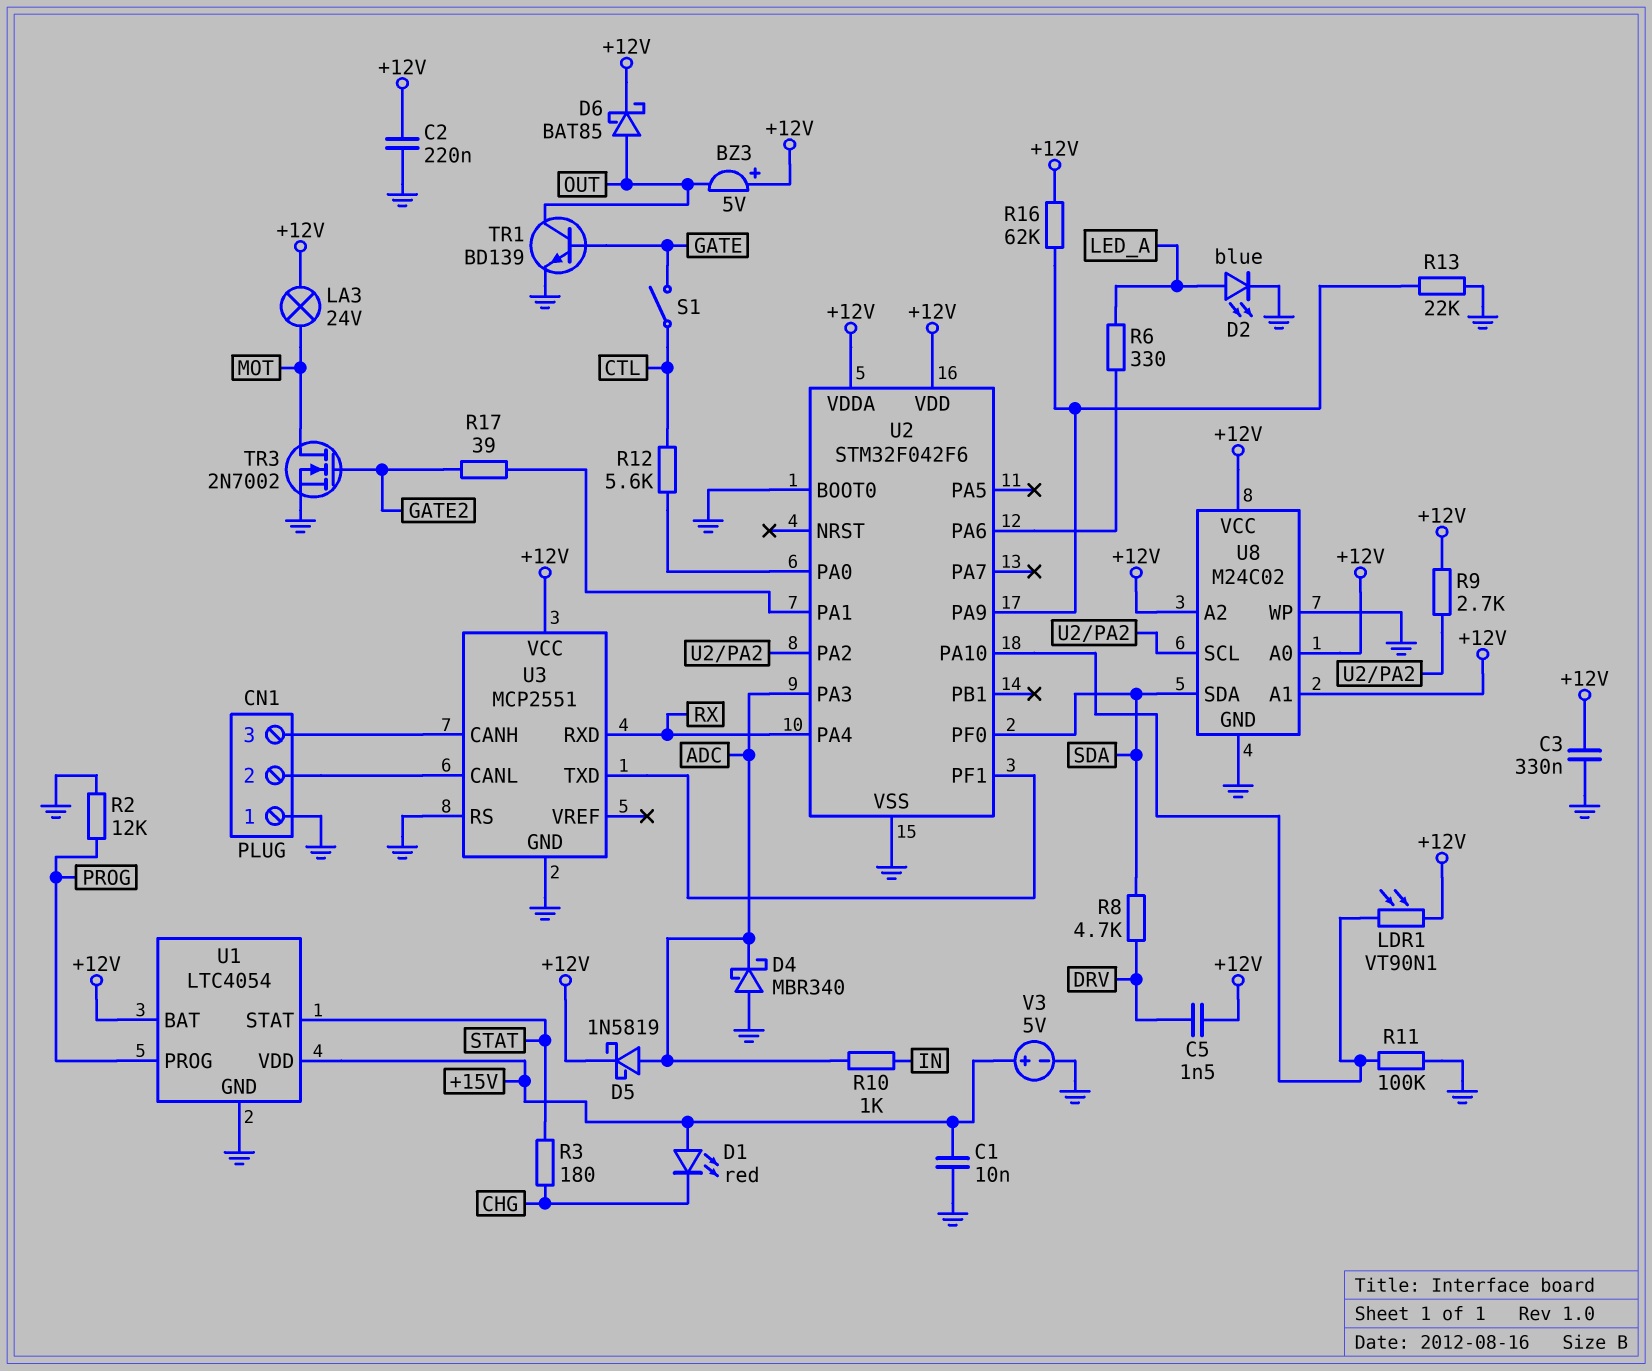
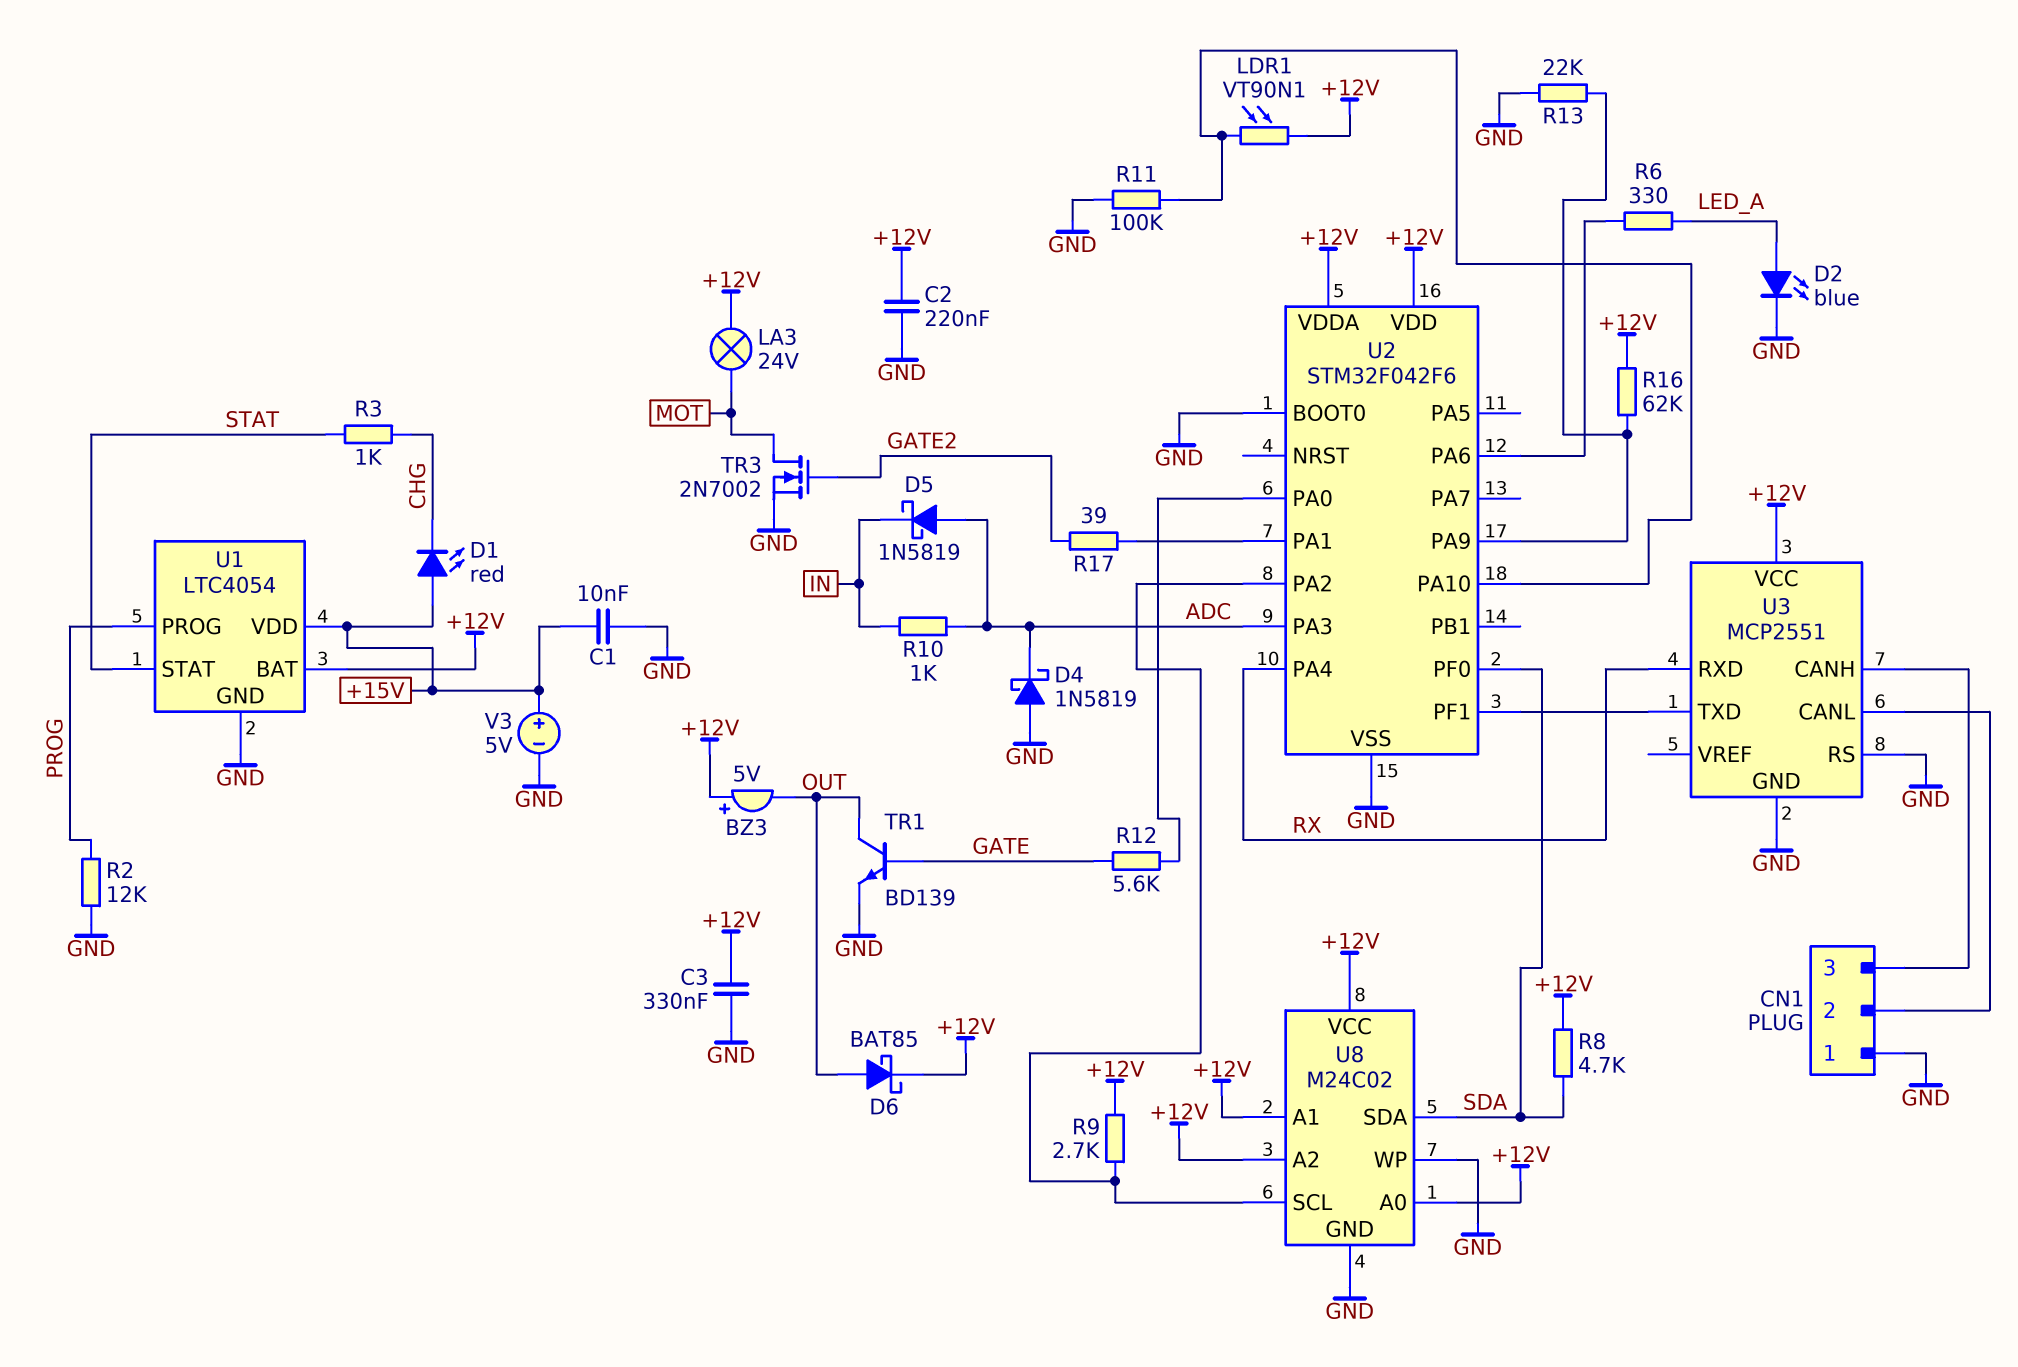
C5: 1.5nF (+12V, DRV) -> none
D4: schottky MBR340 (A GND, K ADC) -> schottky 1N5819 (A GND, K ADC)
D5: schottky 1N5819 (A ADC, K +12V) -> schottky 1N5819 (A ADC, K IN)
R3: 180 (CHG, STAT) -> 1k (CHG, STAT)
R8: 4.7k (DRV, SDA) -> 4.7k (+12V, SDA)
R12: 5.6k (CTL, U2/PA0) -> 5.6k (GATE, U2/PA0)
S1: switch (CTL, GATE) -> none

